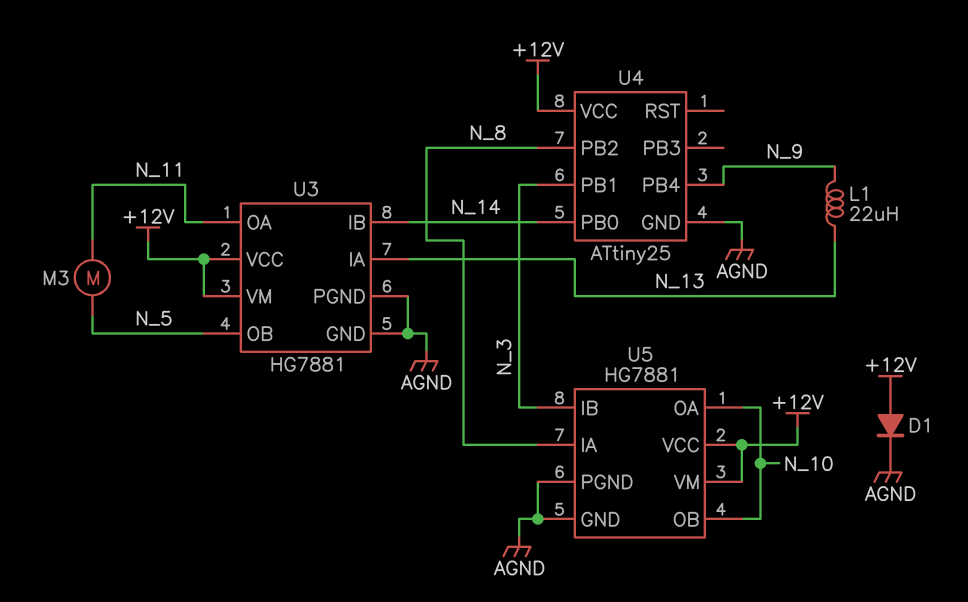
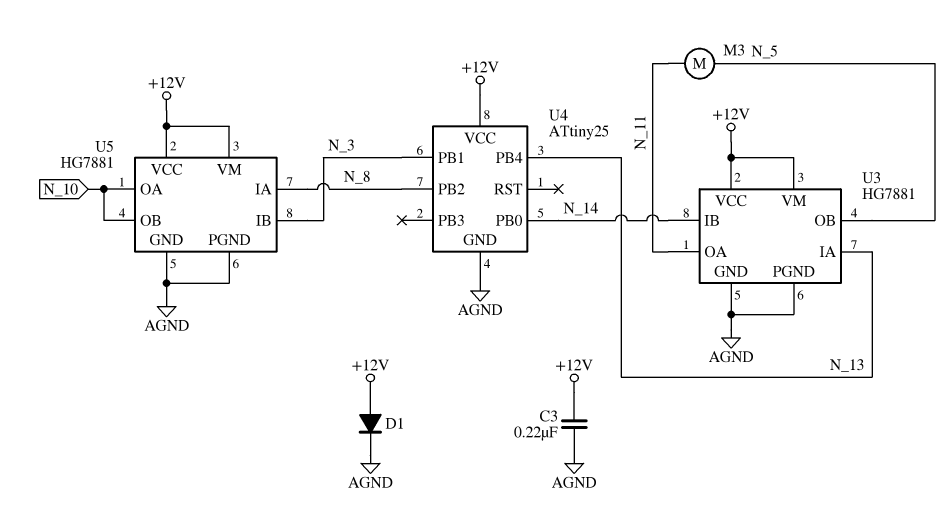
C3: none -> 220nF (+12V, AGND)
L1: 22uH (N_9, N_13) -> none
U4 pin PB4: N_9 -> N_13

